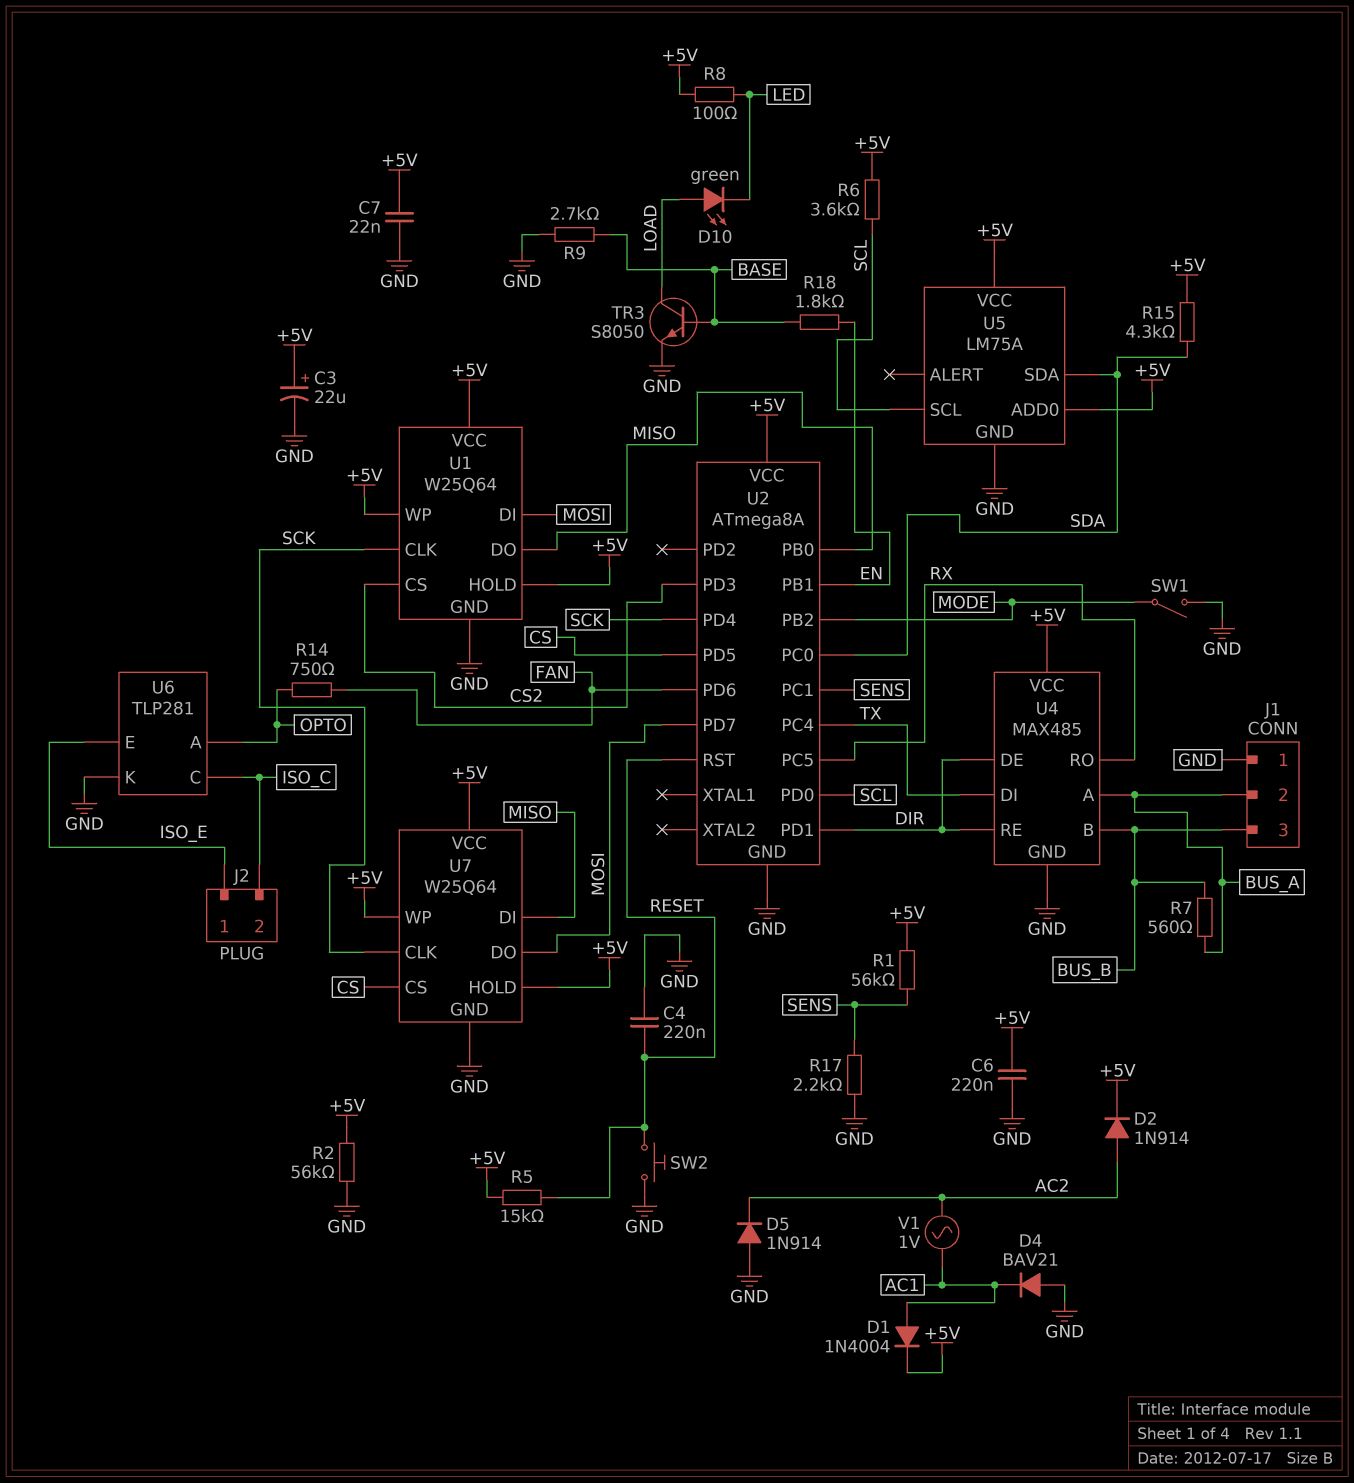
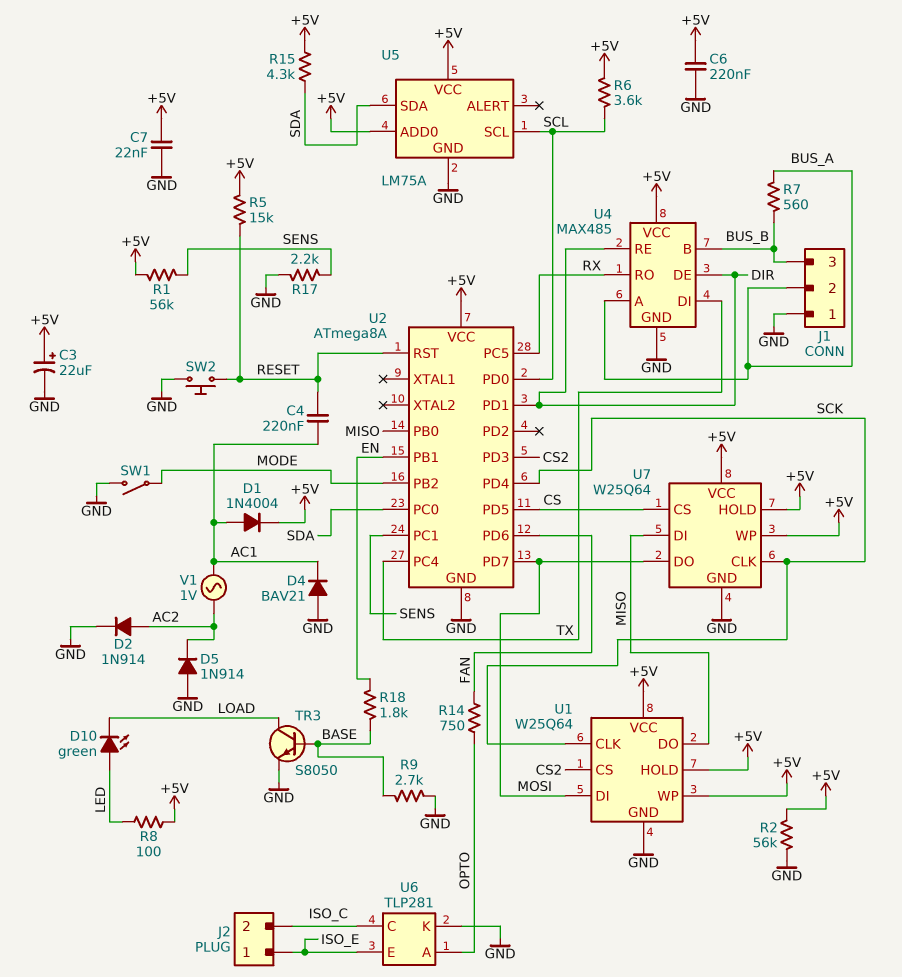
C4: 220nF (GND, RESET) -> 220nF (AC1, RESET)
D2: diode 1N914 (A AC2, K +5V) -> diode 1N914 (A AC2, K GND)
D10: LED green (A LOAD, K LED) -> LED green (A LED, K LOAD)

